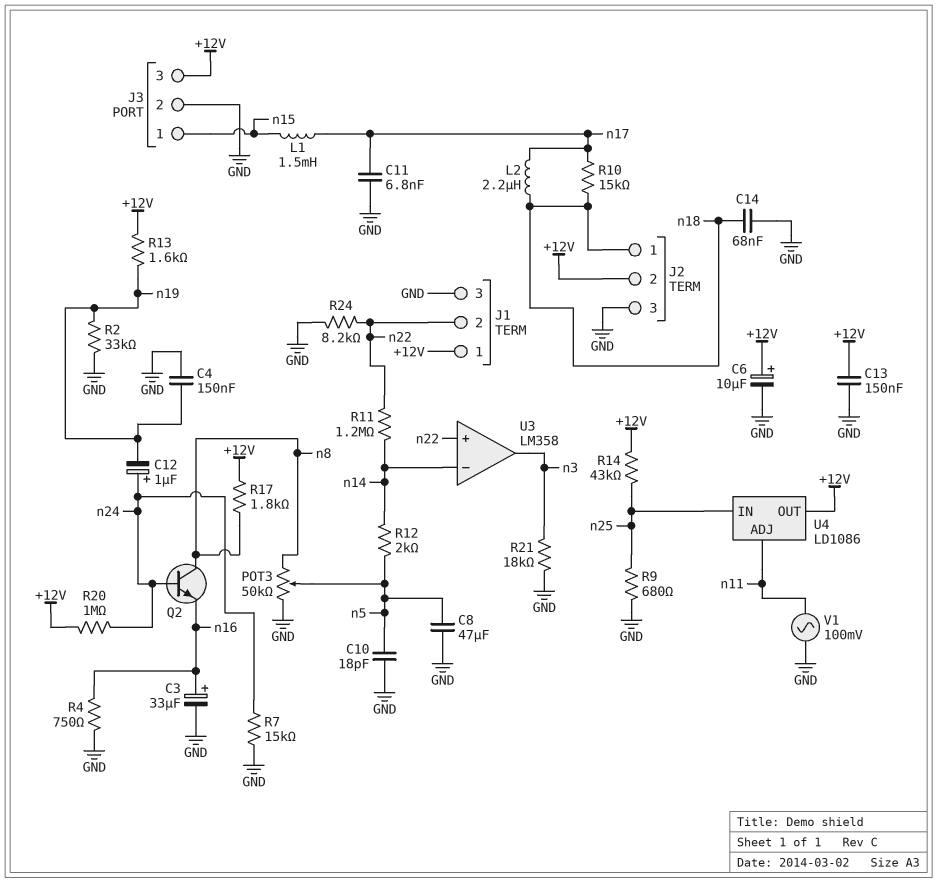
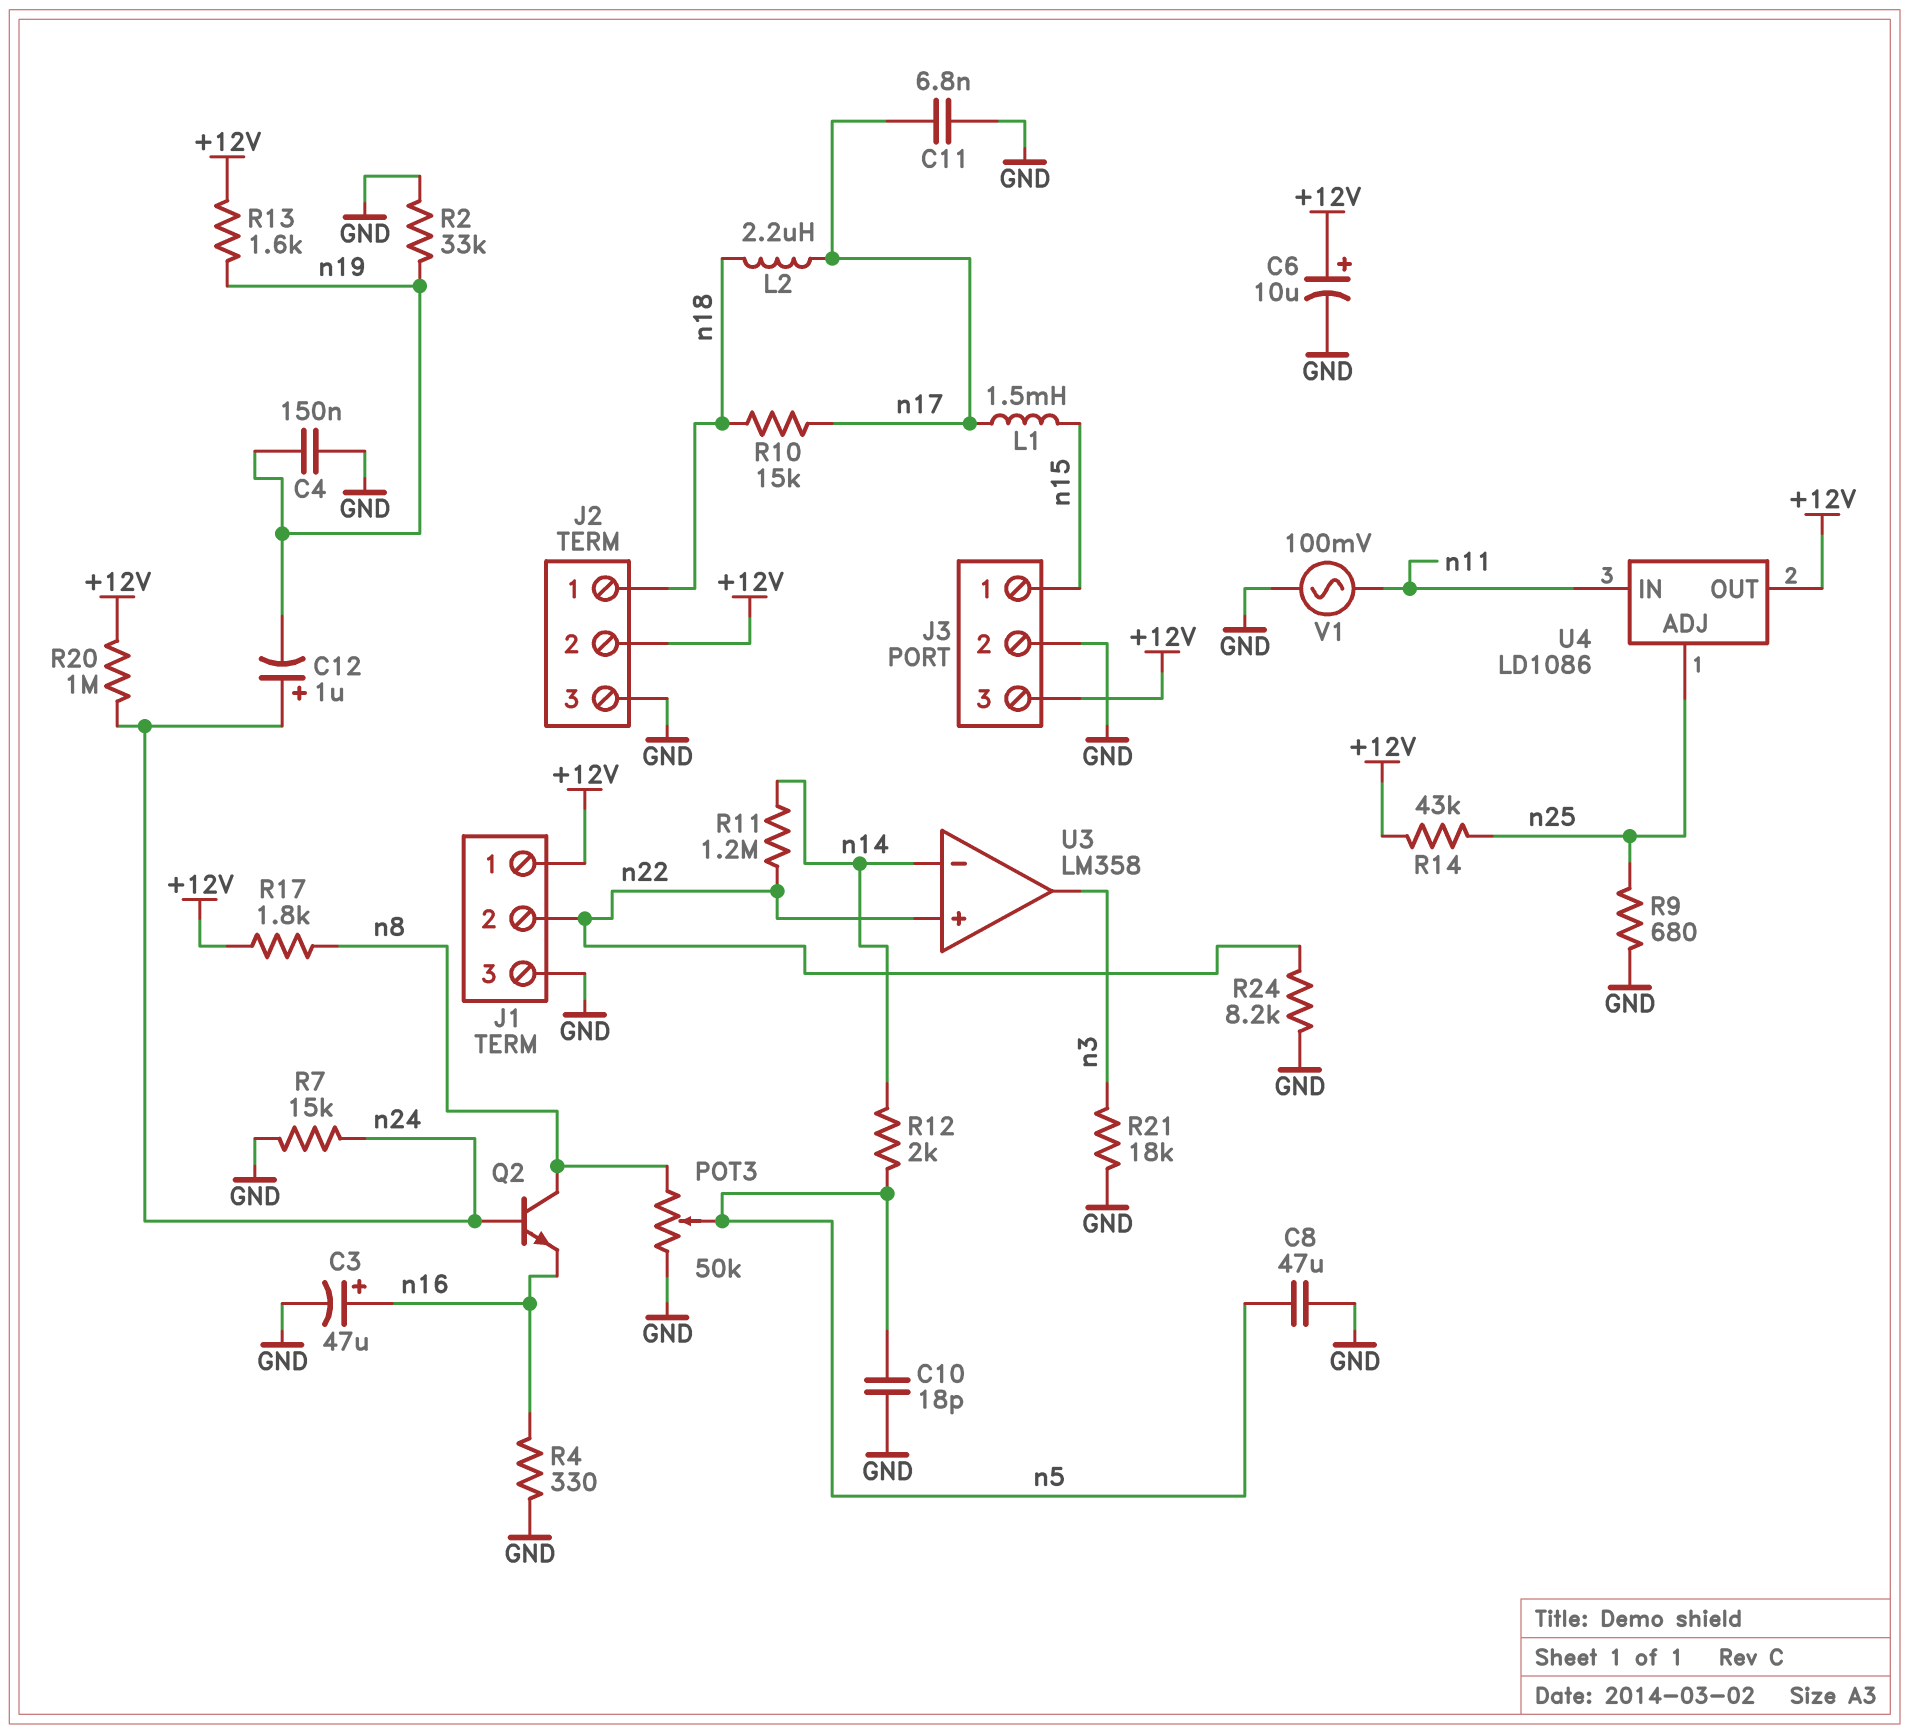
C3: 33uF (plus n16, minus GND) -> 47uF (plus n16, minus GND)
C13: 150nF (+12V, GND) -> none
C14: 68nF (GND, n18) -> none
R4: 750 (GND, n16) -> 330 (GND, n16)
U4 pin ADJ: n11 -> n25
U4 pin IN: n25 -> n11

